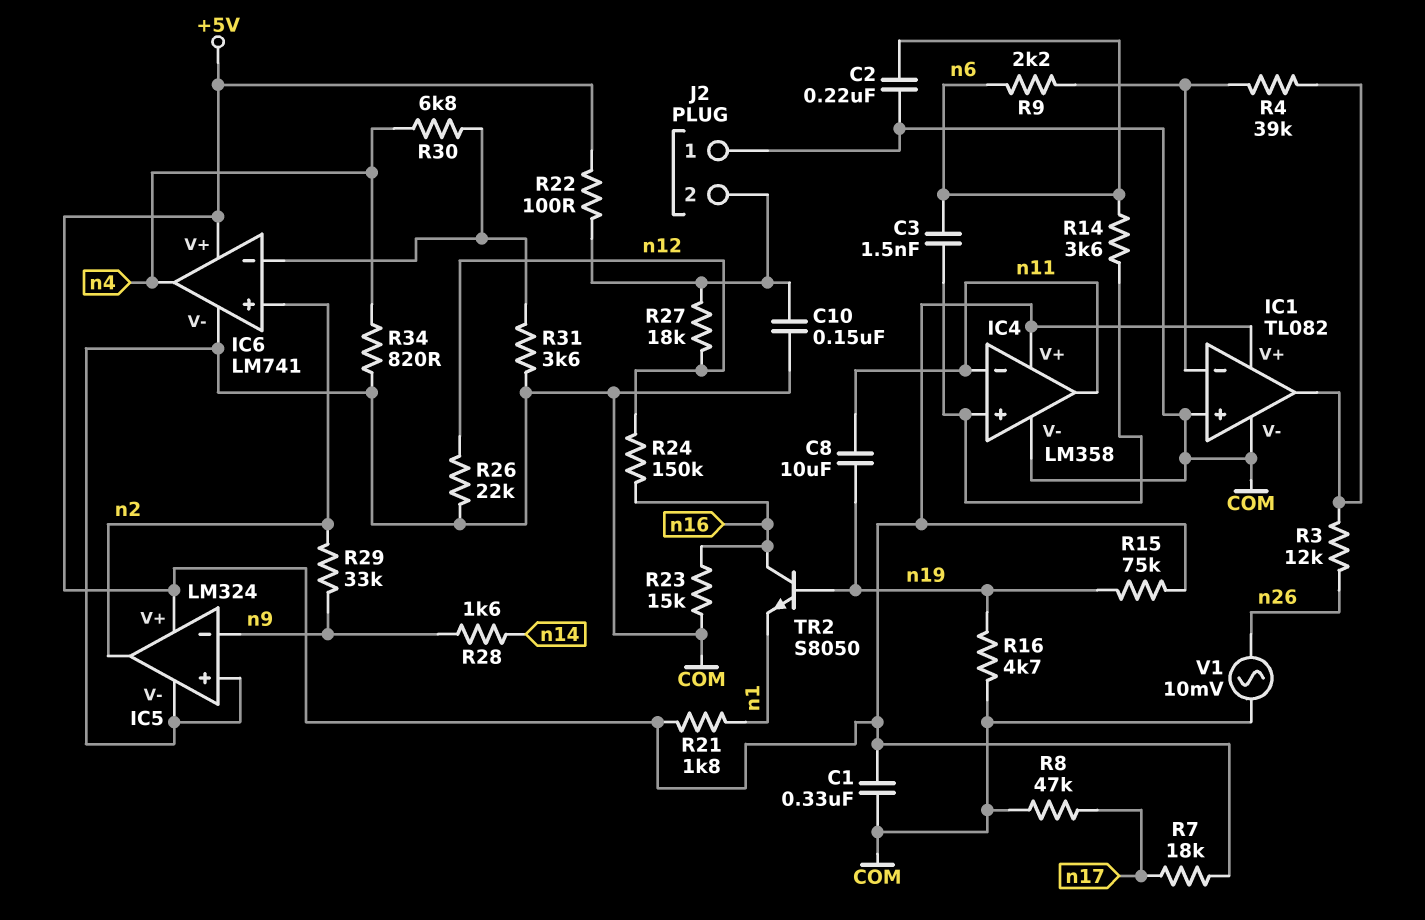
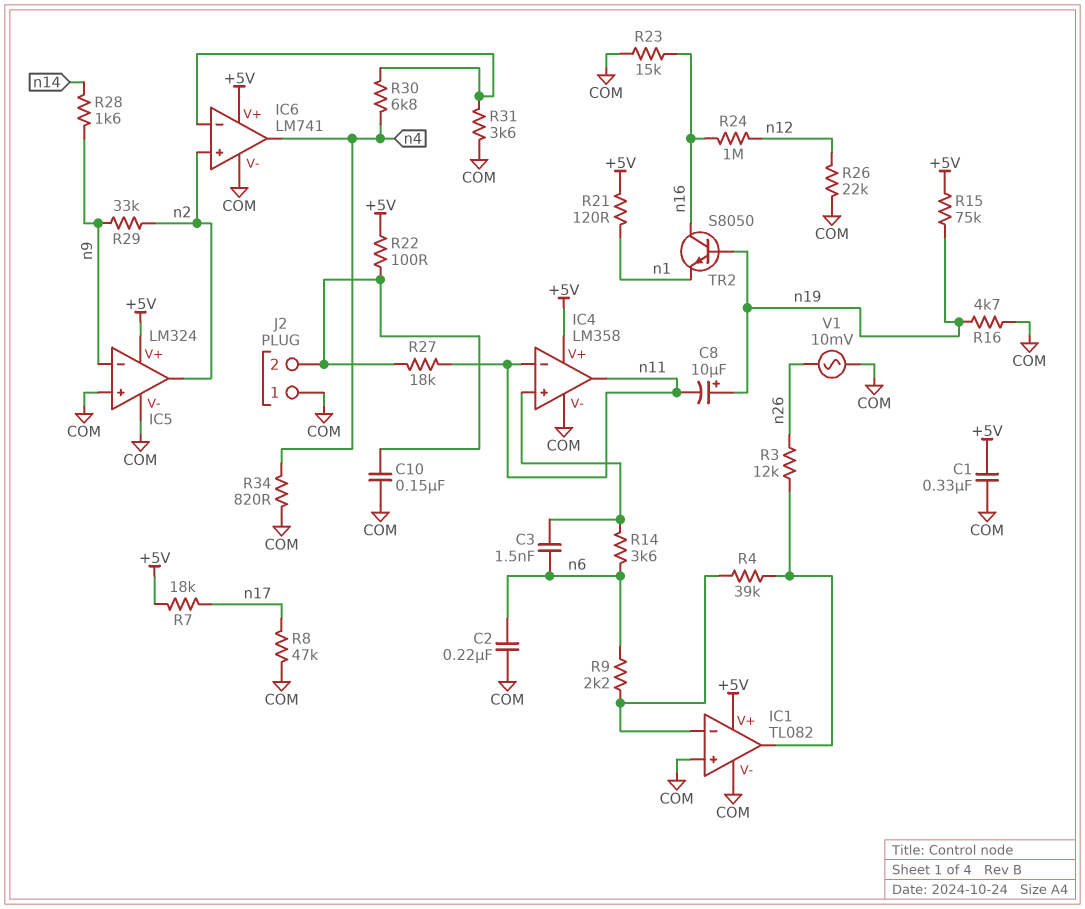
C8: 10uF (n11, n19) -> 10uF (plus n19, minus n11)
R21: 1.8k (+5V, n1) -> 120 (+5V, n1)
R24: 150k (n12, n16) -> 1M (n12, n16)
R27: 18k (J2/2, n12) -> 18k (J2/2, n11)

